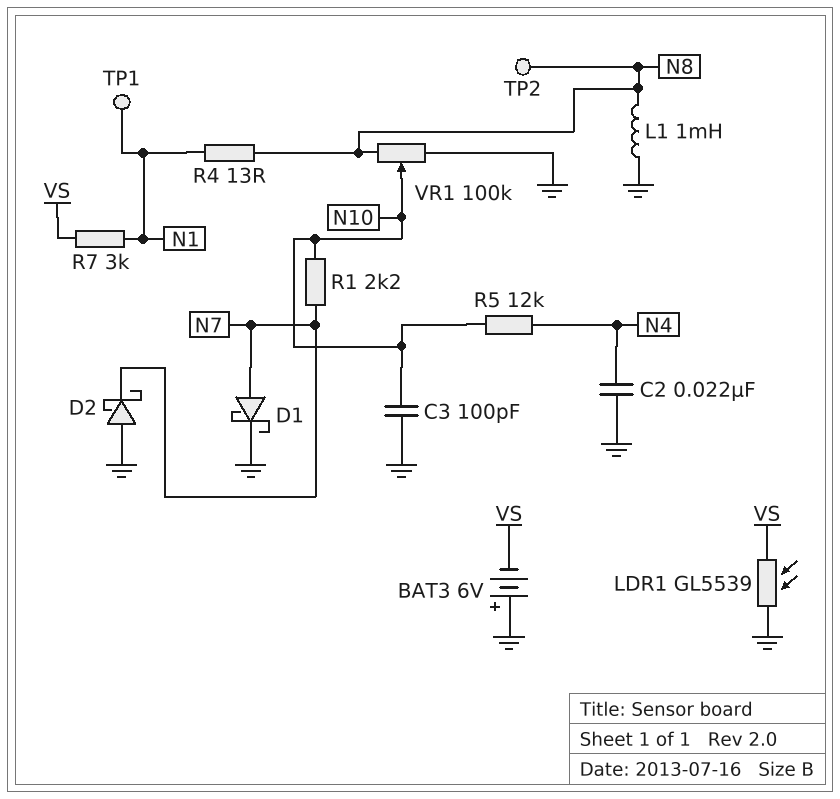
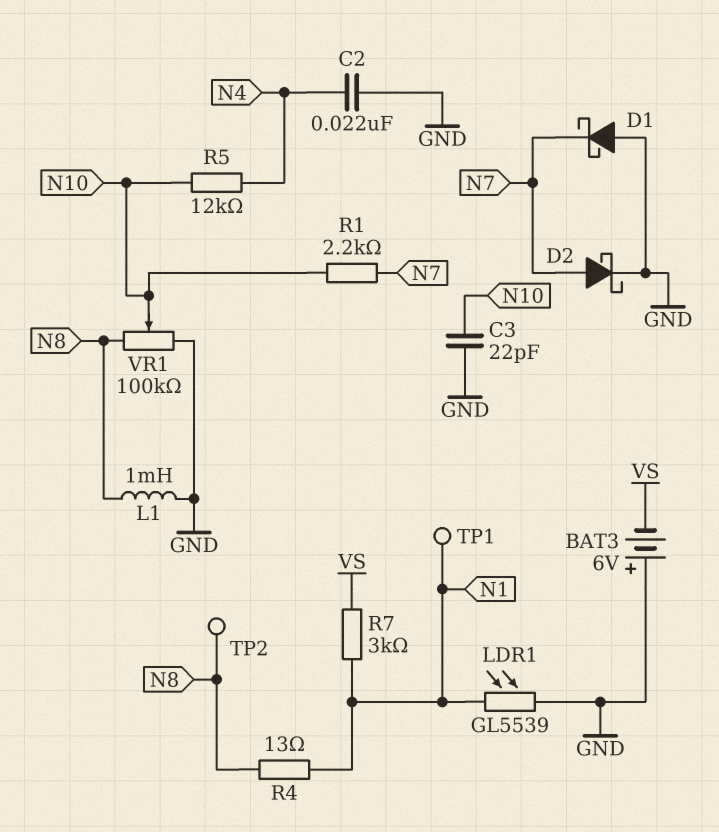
C3: 100pF (GND, N10) -> 22pF (GND, N10)
D1: schottky (A N7, K GND) -> schottky (A GND, K N7)
D2: schottky (A GND, K N7) -> schottky (A N7, K GND)
LDR1: GL5539 (GND, VS) -> GL5539 (GND, N1)

